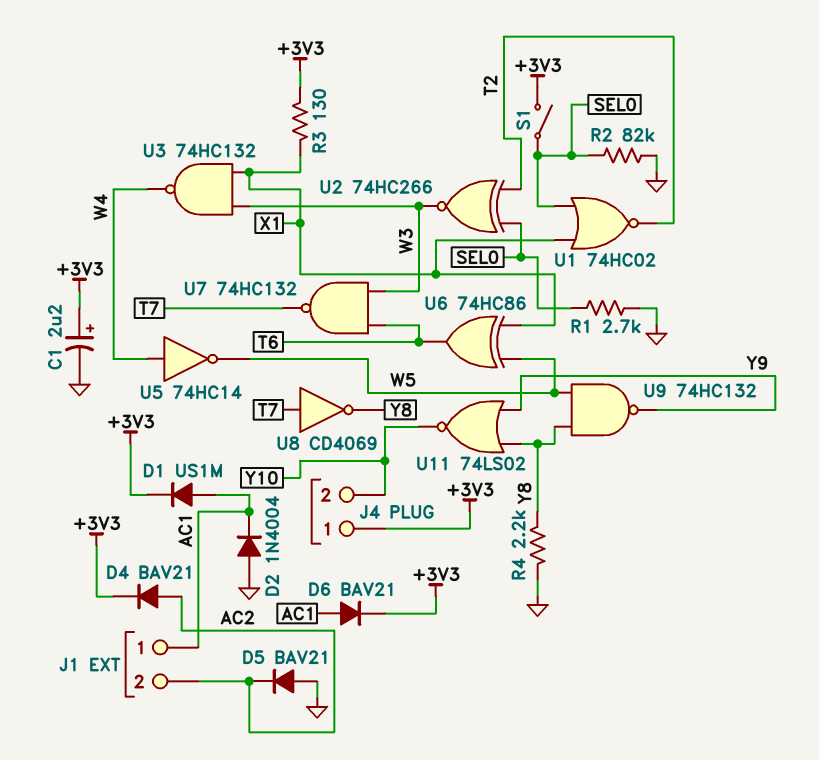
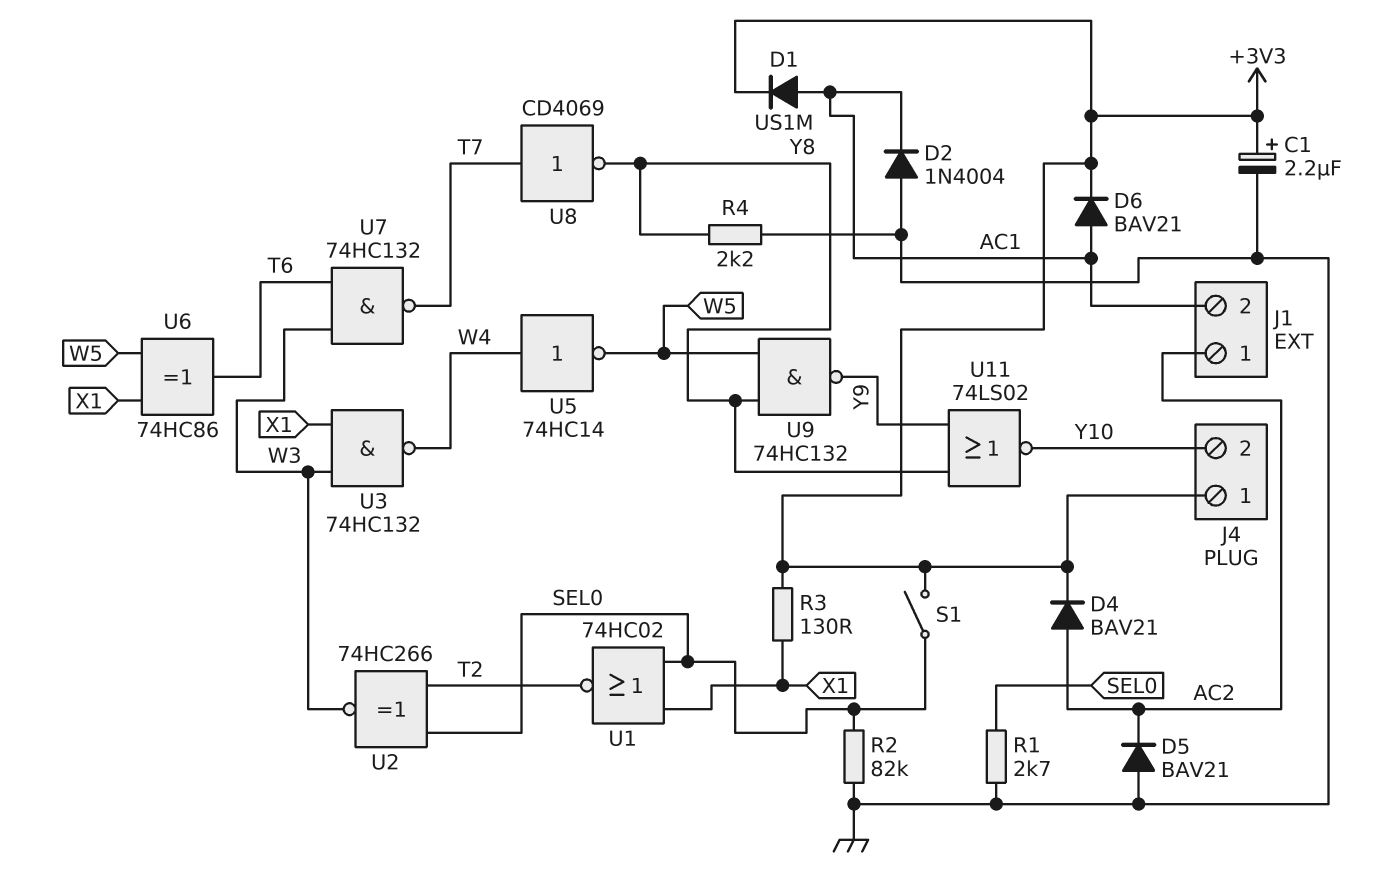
J1 pin 1: AC1 -> AC2
J1 pin 2: AC2 -> AC1

